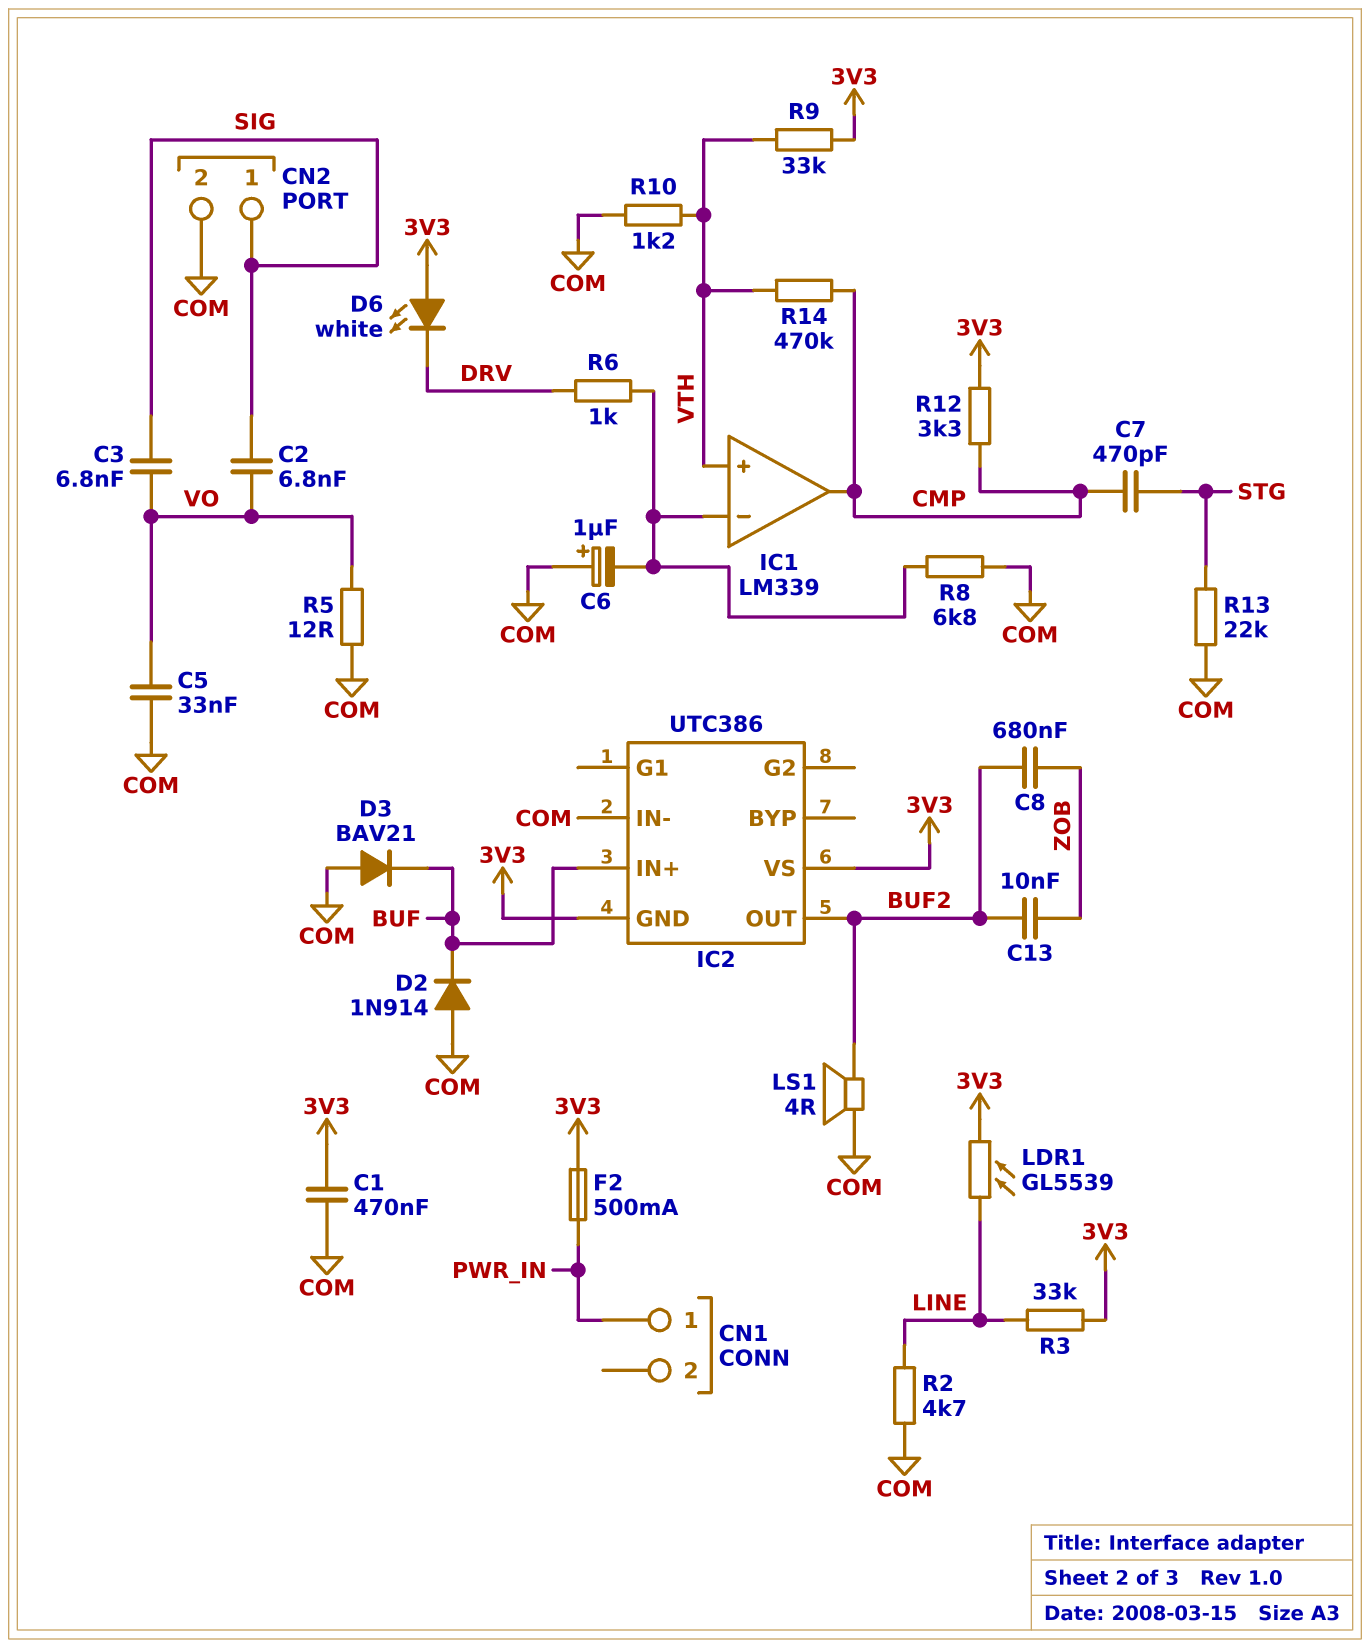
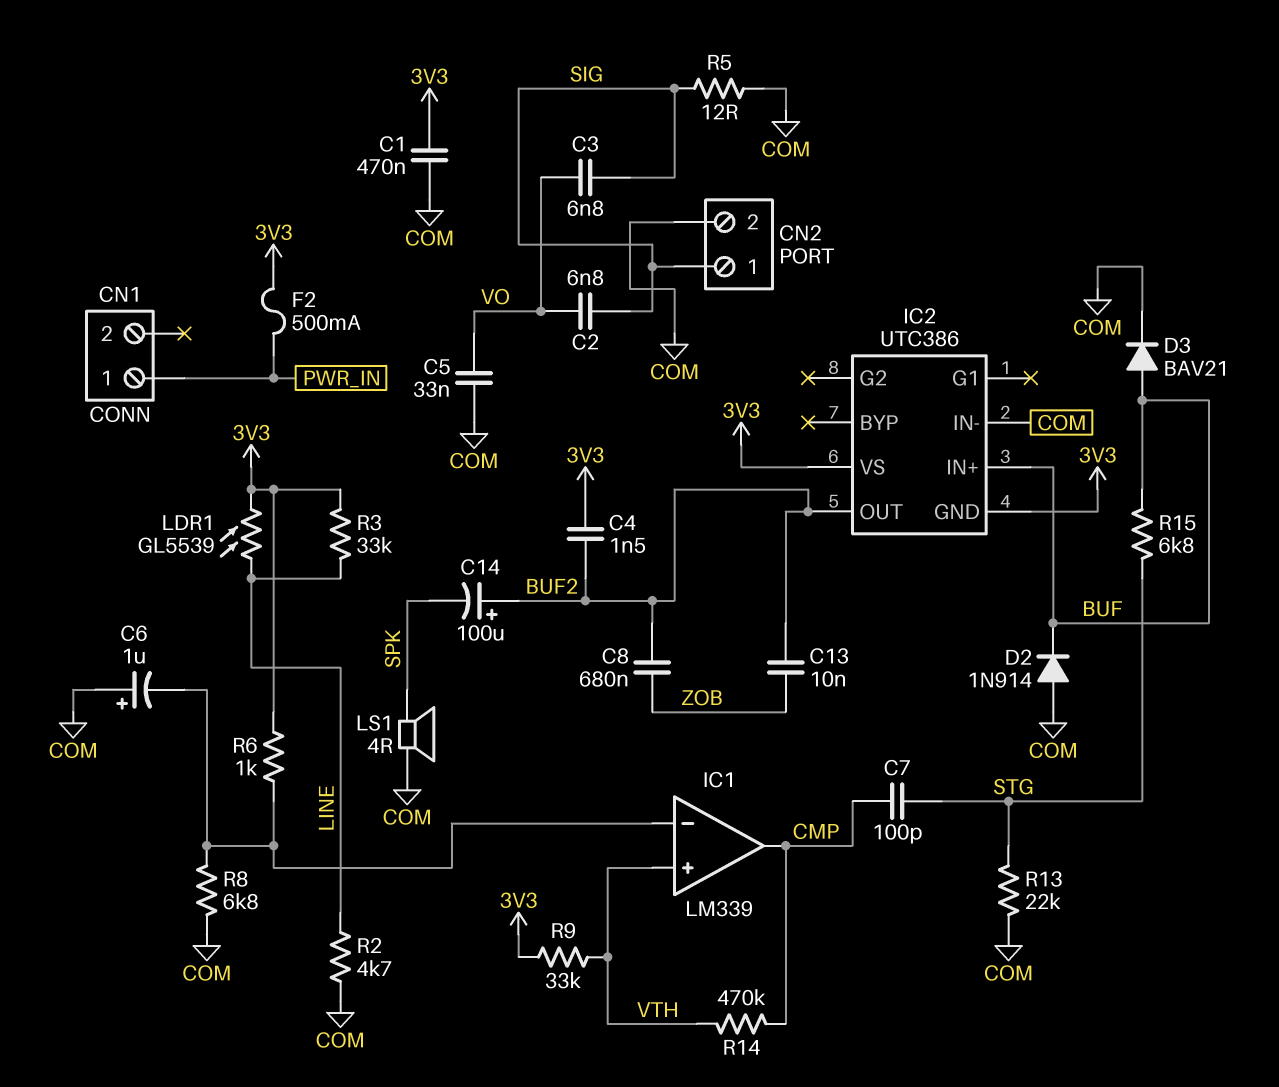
C4: none -> 1.5nF (3V3, BUF2)
C7: 470pF (CMP, STG) -> 100pF (CMP, STG)
C14: none -> 100uF (plus BUF2, minus SPK)
D3: diode BAV21 (A COM, K BUF) -> diode BAV21 (A BUF, K COM)
D6: LED white (A 3V3, K DRV) -> none
LS1: speaker 4R (BUF2, COM) -> speaker 4R (COM, SPK)
R5: 12 (COM, VO) -> 12 (COM, SIG)
R6: 1k (DRV, IC1/in-) -> 1k (3V3, IC1/in-)
R10: 1.2k (COM, VTH) -> none
R12: 3.3k (3V3, CMP) -> none
R15: none -> 6.8k (BUF, STG)

